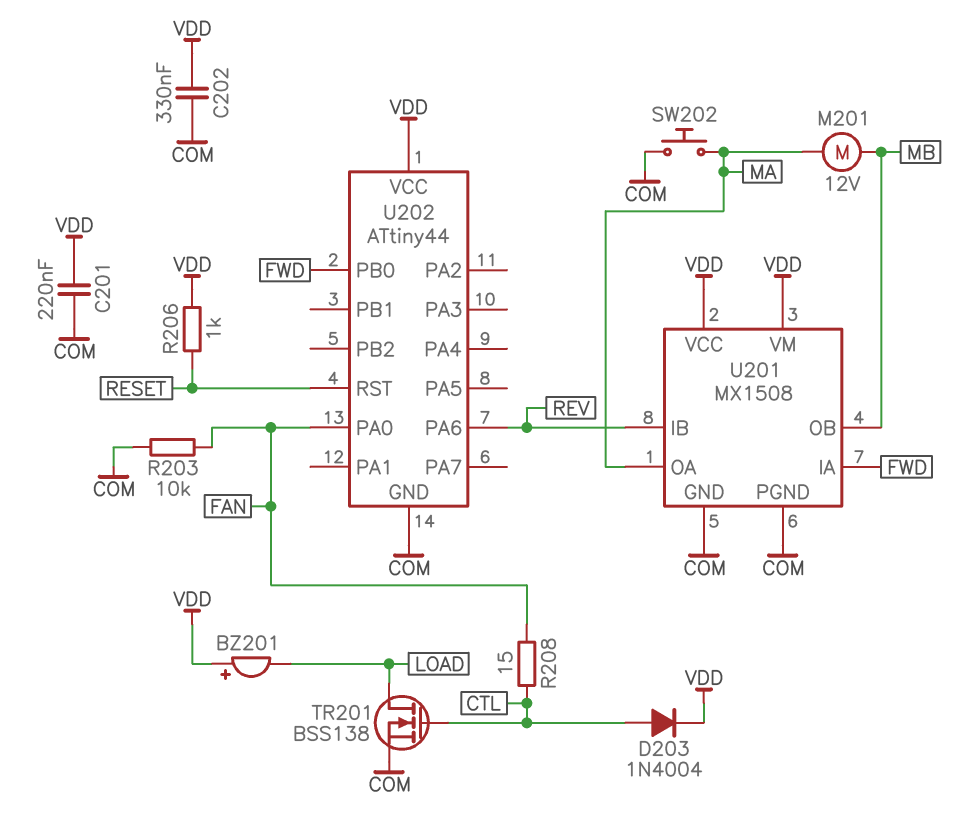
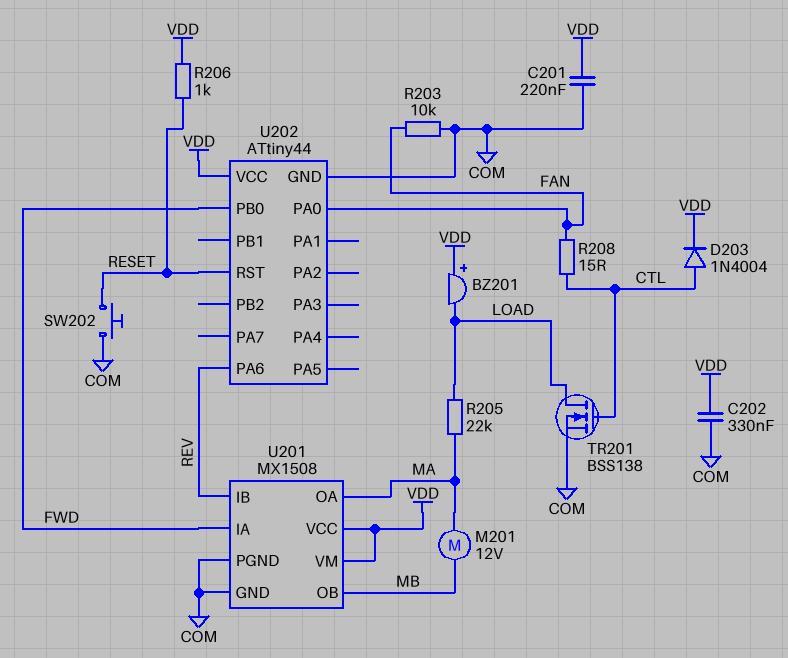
R205: none -> 22k (LOAD, MA)
SW202: button (COM, MA) -> button (COM, RESET)

